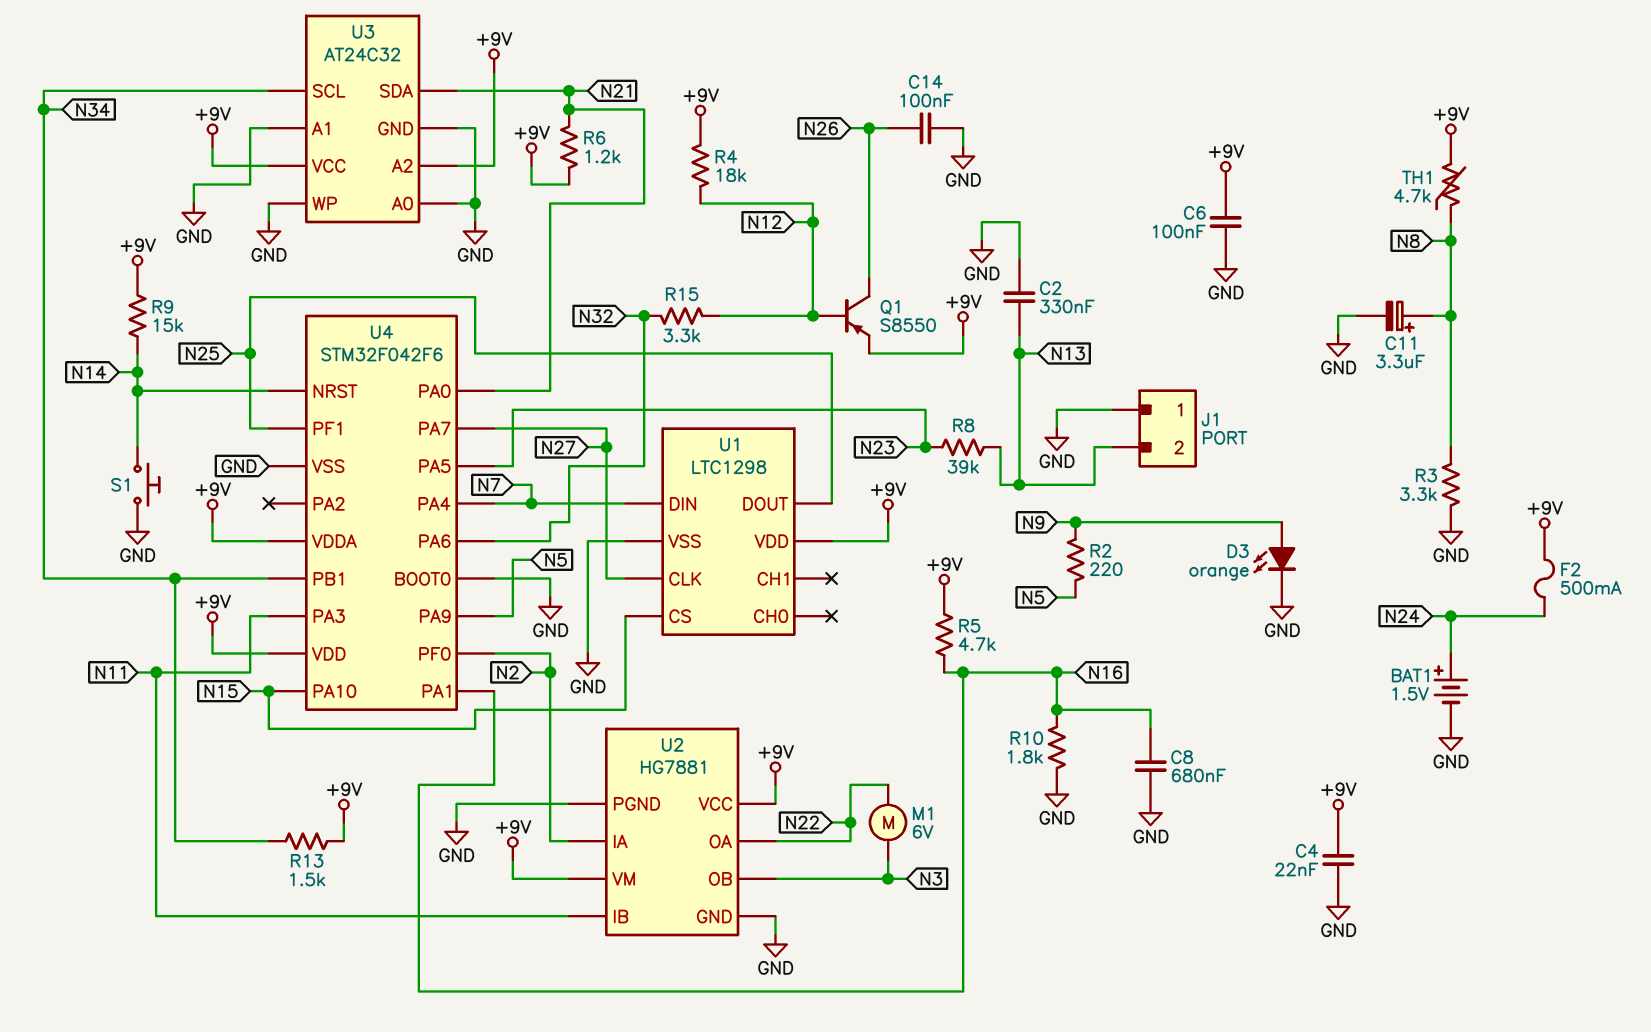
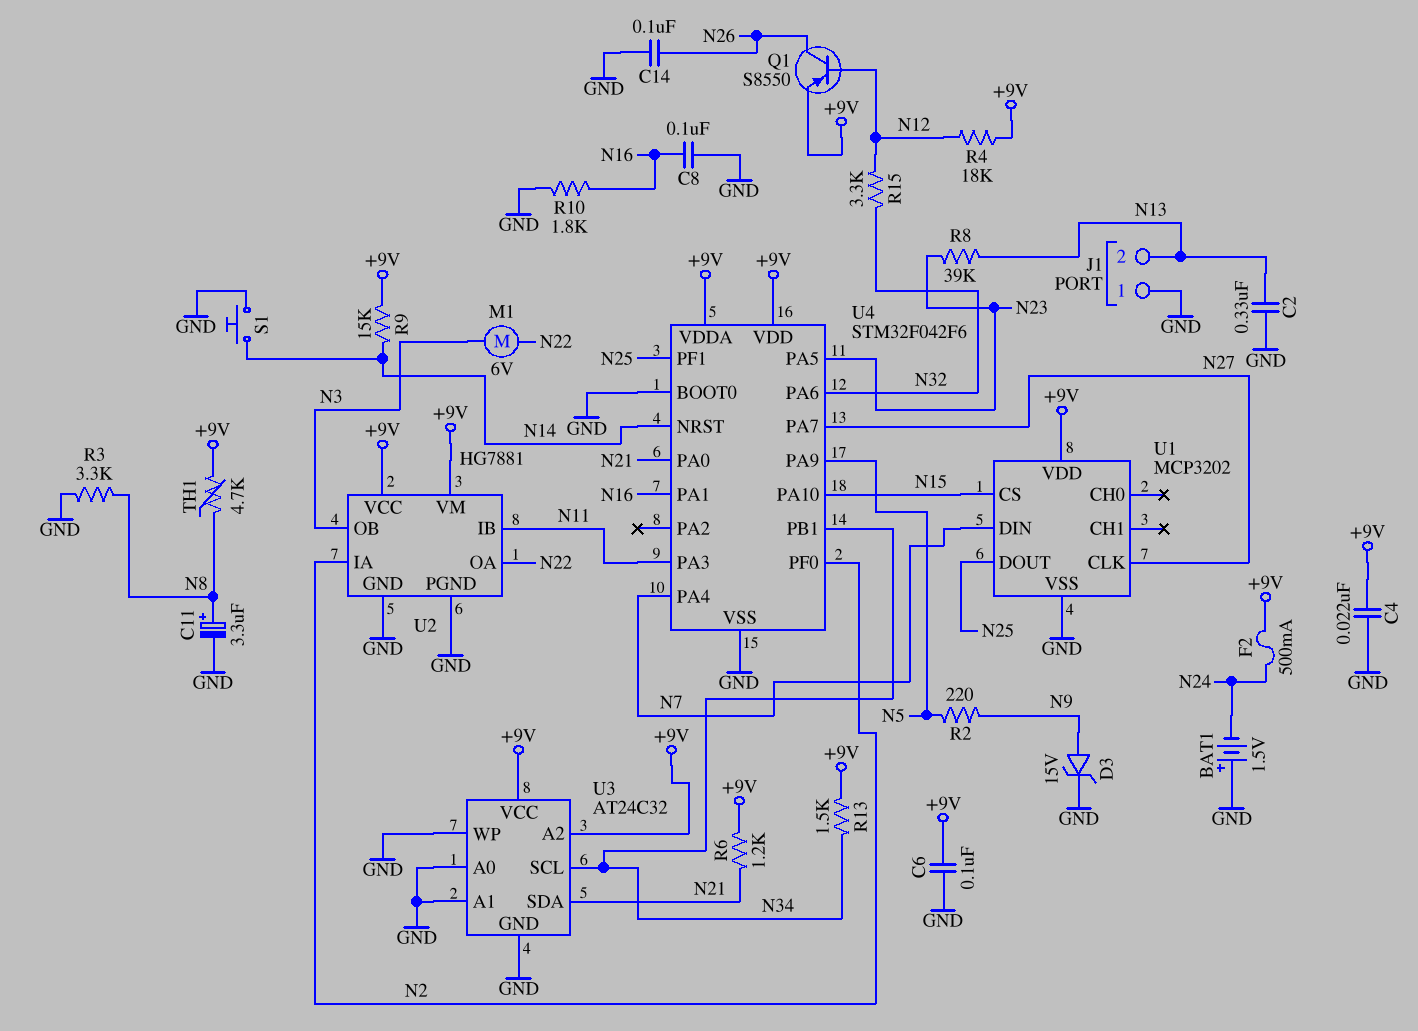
BAT1: 1.5V (plus N24, minus GND) -> 1.5V (plus GND, minus N24)
C8: 680nF (GND, N16) -> 100nF (GND, N16)
D3: LED orange (A N9, K GND) -> zener 15V (A N9, K GND)
R5: 4.7k (+9V, N16) -> none
U1: LTC1298 -> MCP3202

